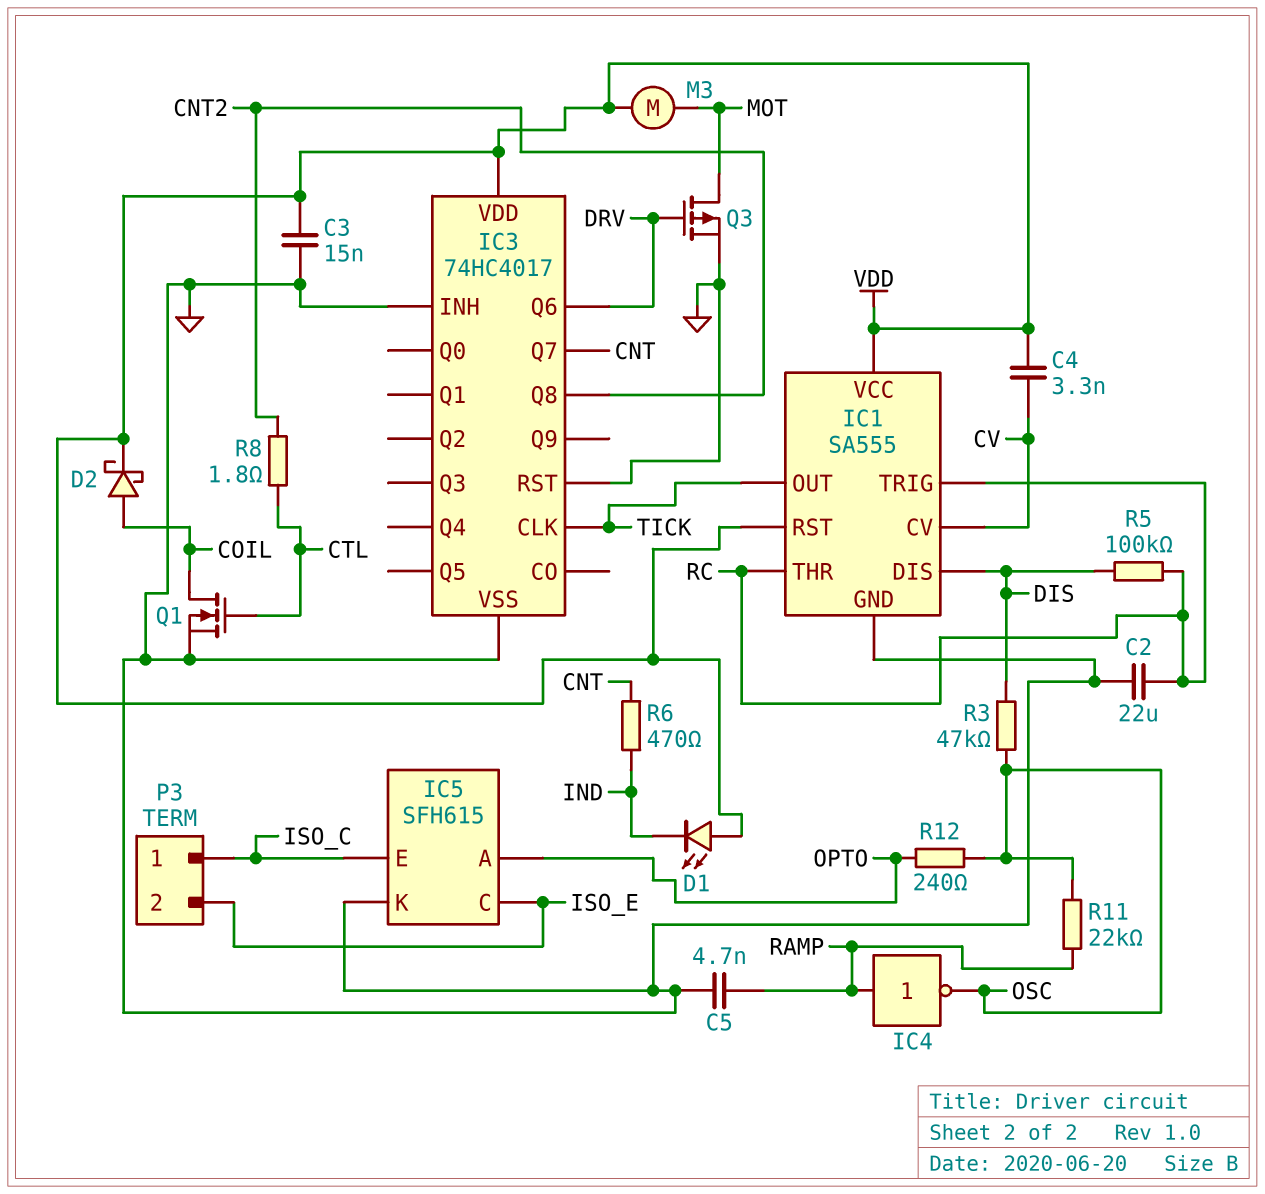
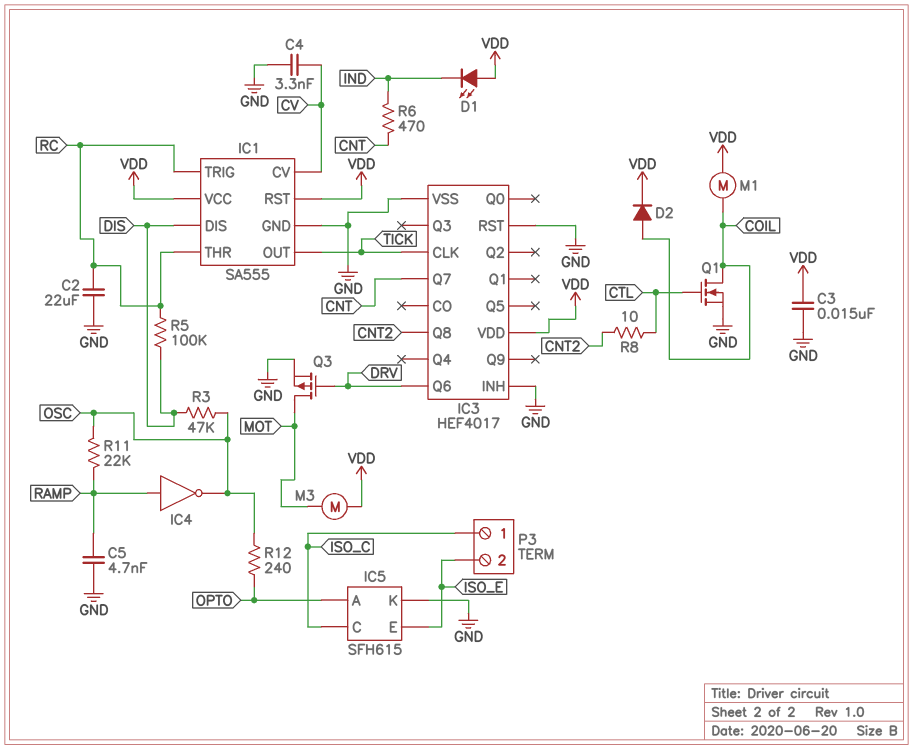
C4: 3.3nF (CV, VDD) -> 3.3nF (CV, GND)
D2: schottky (A COIL, K VDD) -> diode (A COIL, K VDD)
IC3: 74HC4017 -> HEF4017
IC5 pin C: ISO_E -> ISO_C
IC5 pin E: ISO_C -> ISO_E
M1: none -> motor (COIL, VDD)
R8: 1.8 (CNT2, CTL) -> 10 (CNT2, CTL)

